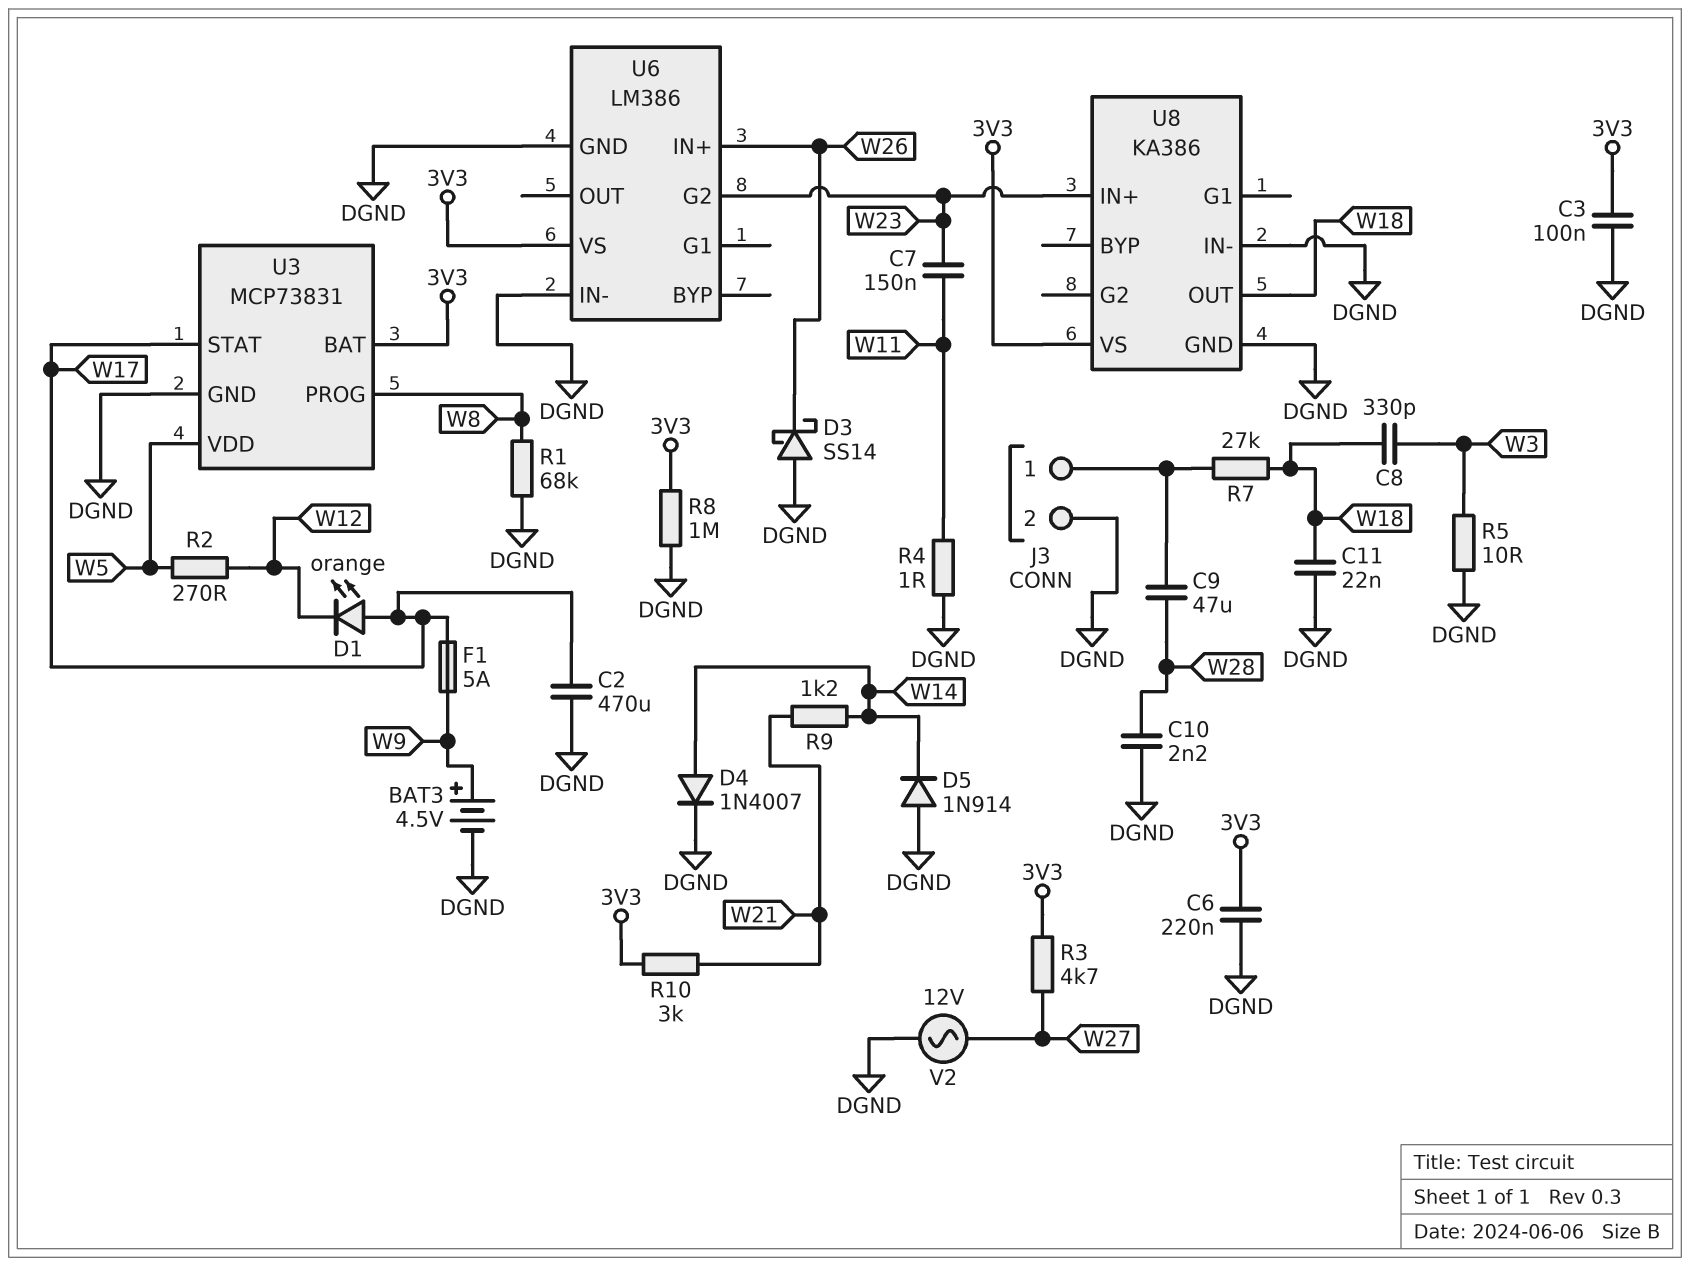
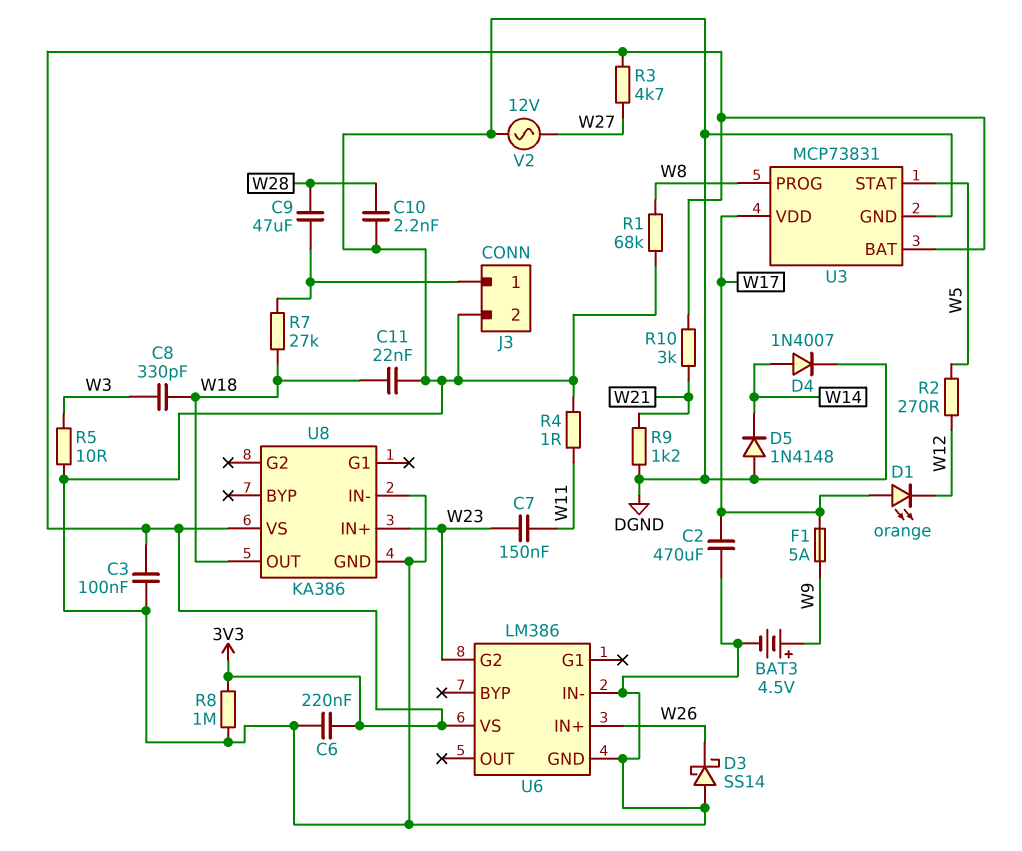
D5: diode 1N914 (A DGND, K W14) -> diode 1N4148 (A DGND, K W14)
R9: 1.2k (W14, W21) -> 1.2k (DGND, W21)
U3 pin STAT: W17 -> W5
U3 pin VDD: W5 -> W17

